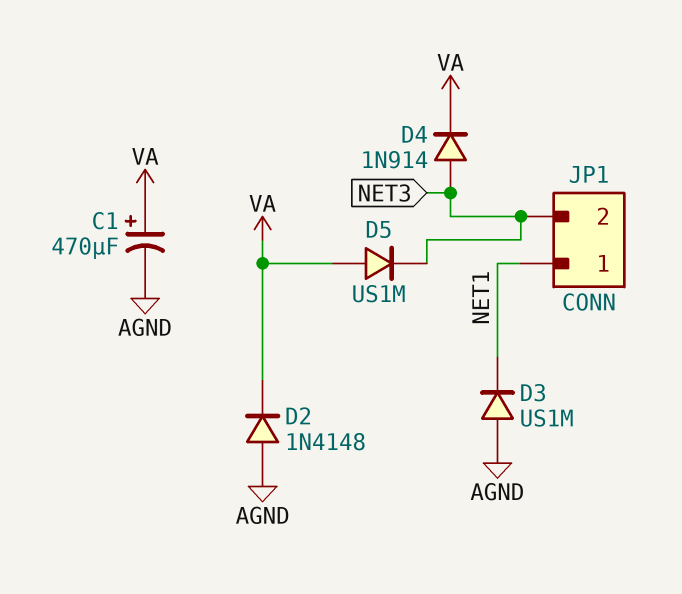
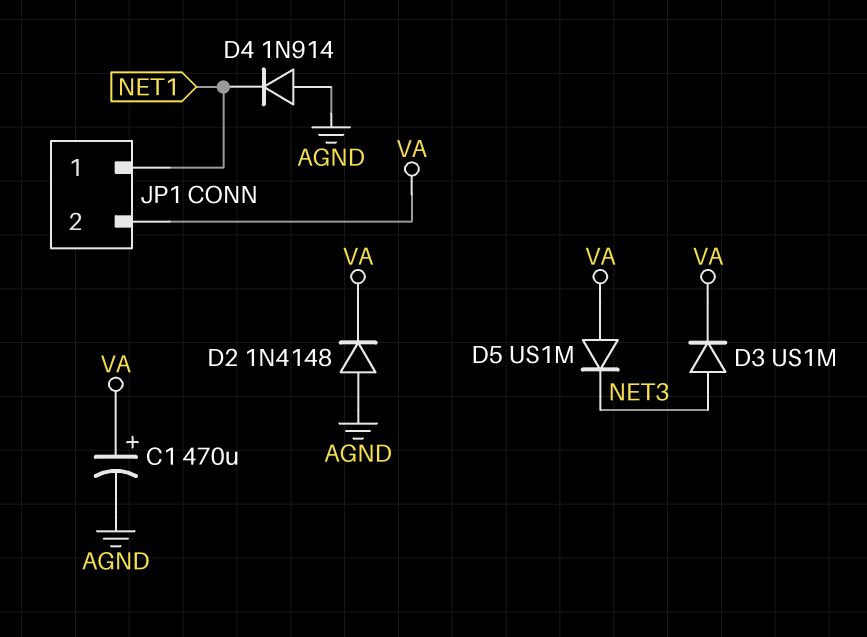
D3: diode US1M (A AGND, K NET1) -> diode US1M (A NET3, K VA)
D4: diode 1N914 (A NET3, K VA) -> diode 1N914 (A AGND, K NET1)
JP1 pin 2: NET3 -> VA

